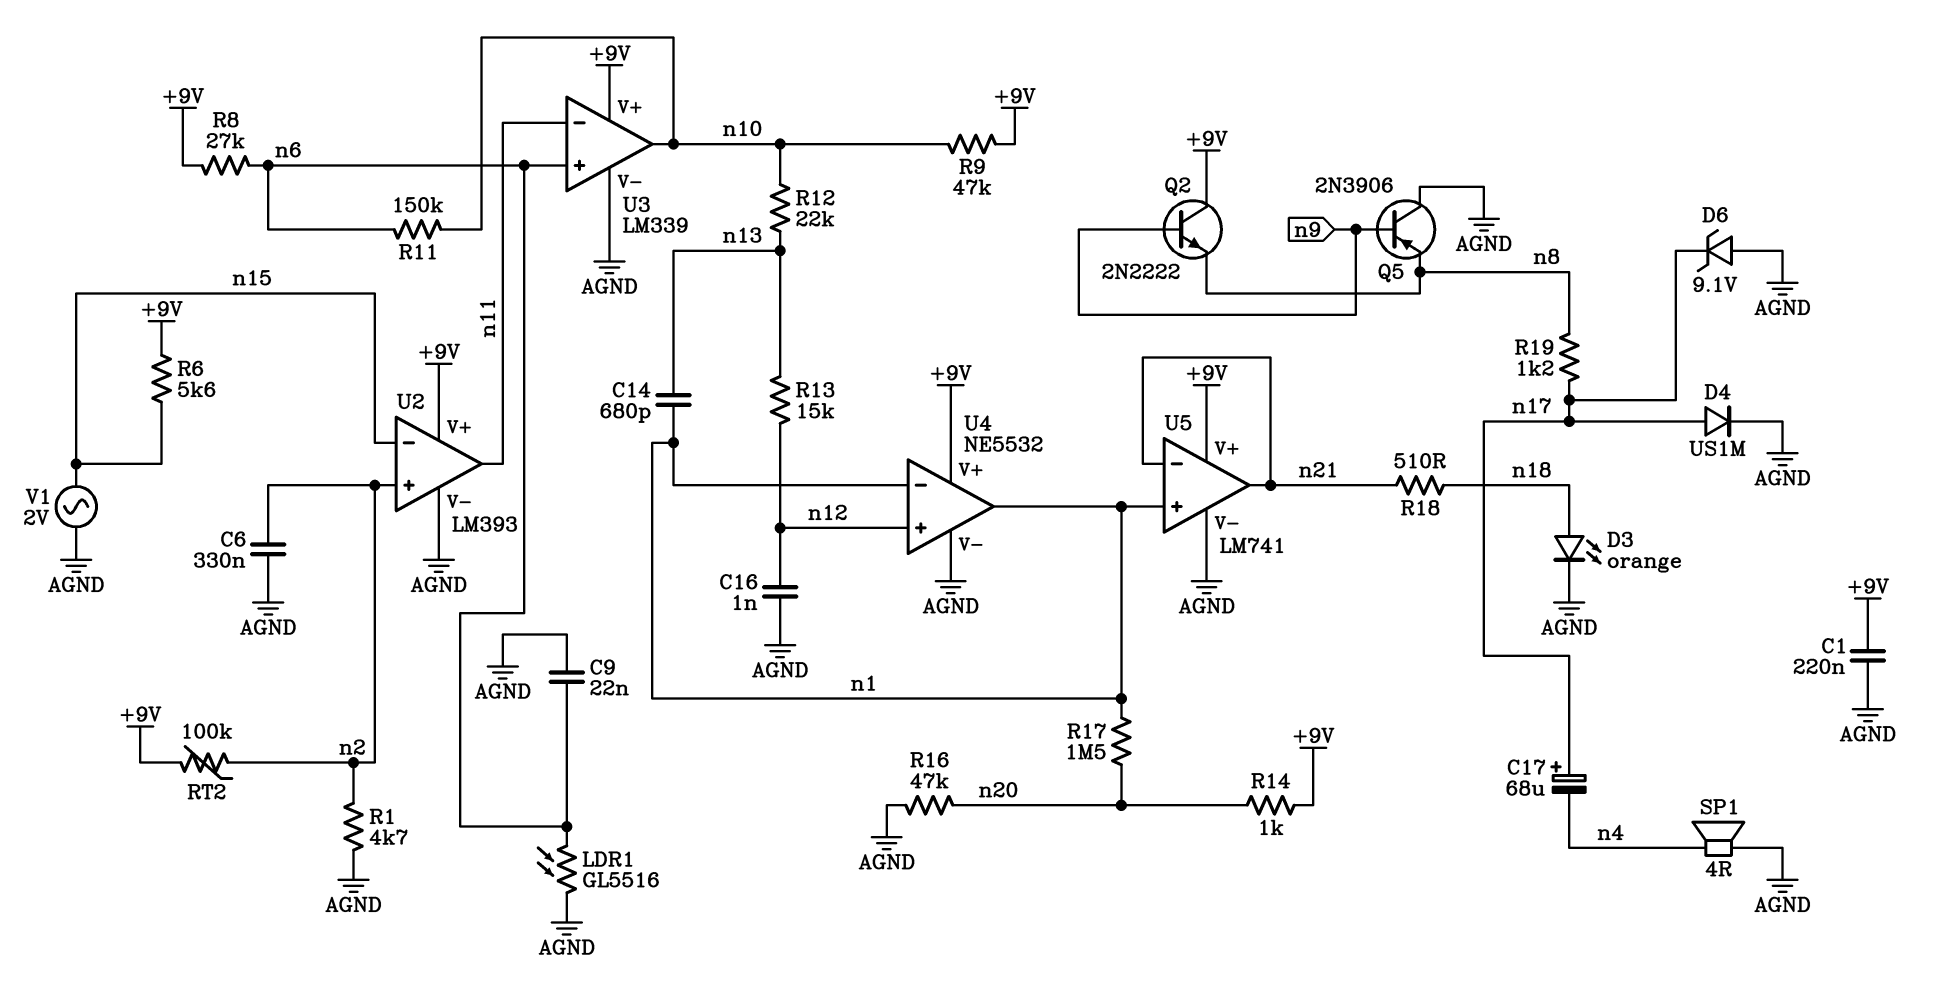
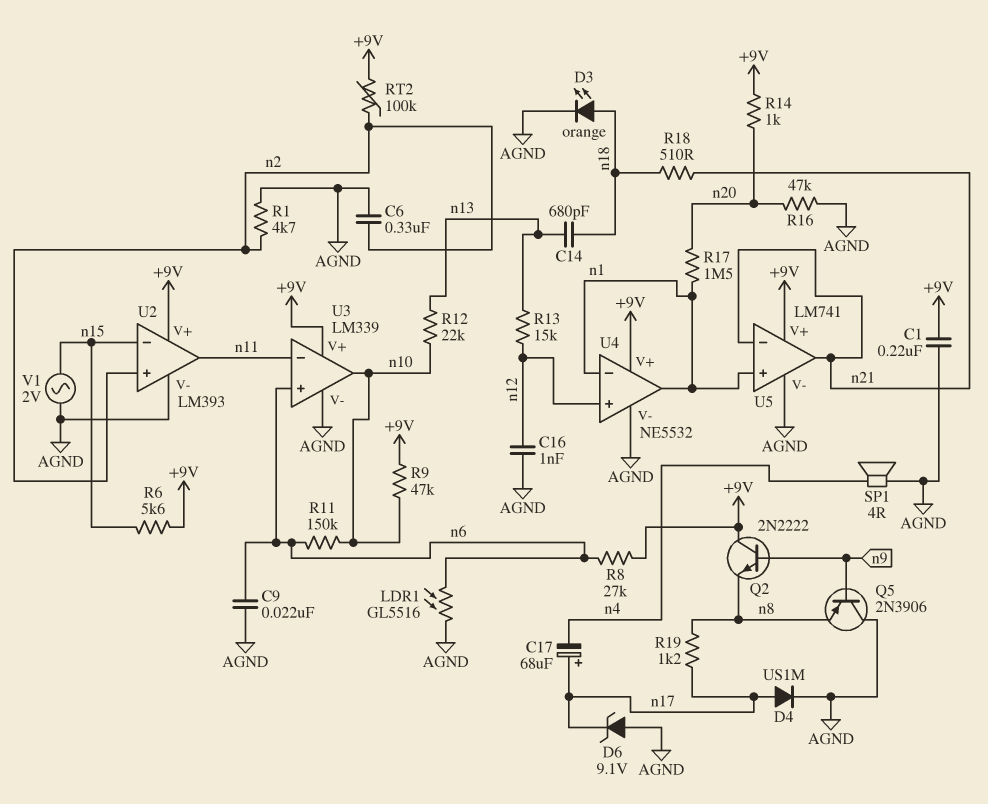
C14: 680pF (n1, n13) -> 680pF (n13, n18)

